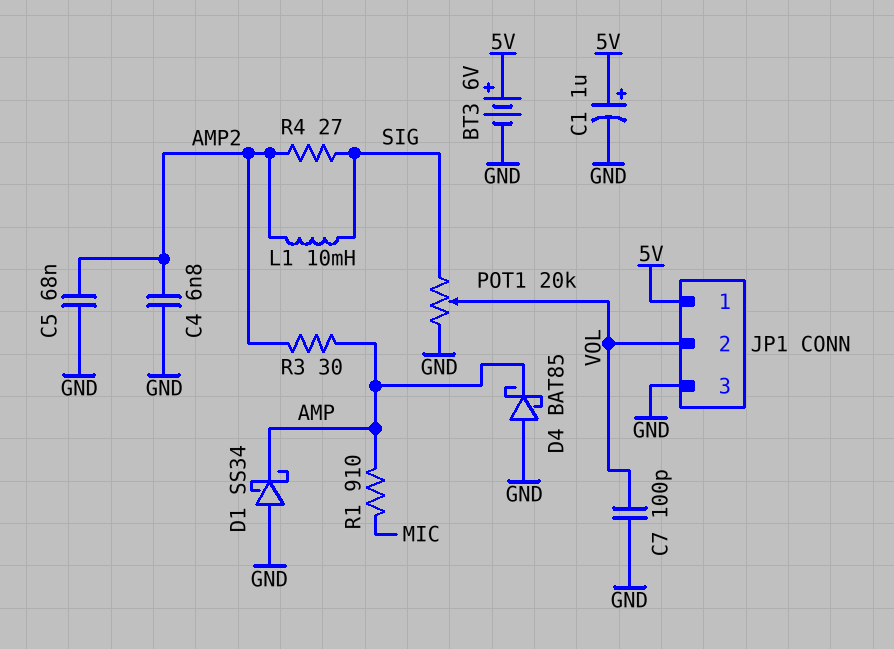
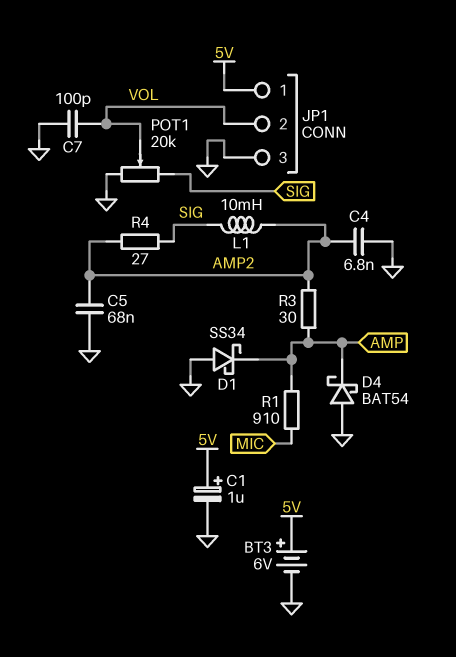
D4: schottky BAT85 (A GND, K AMP) -> schottky BAT54 (A GND, K AMP)

